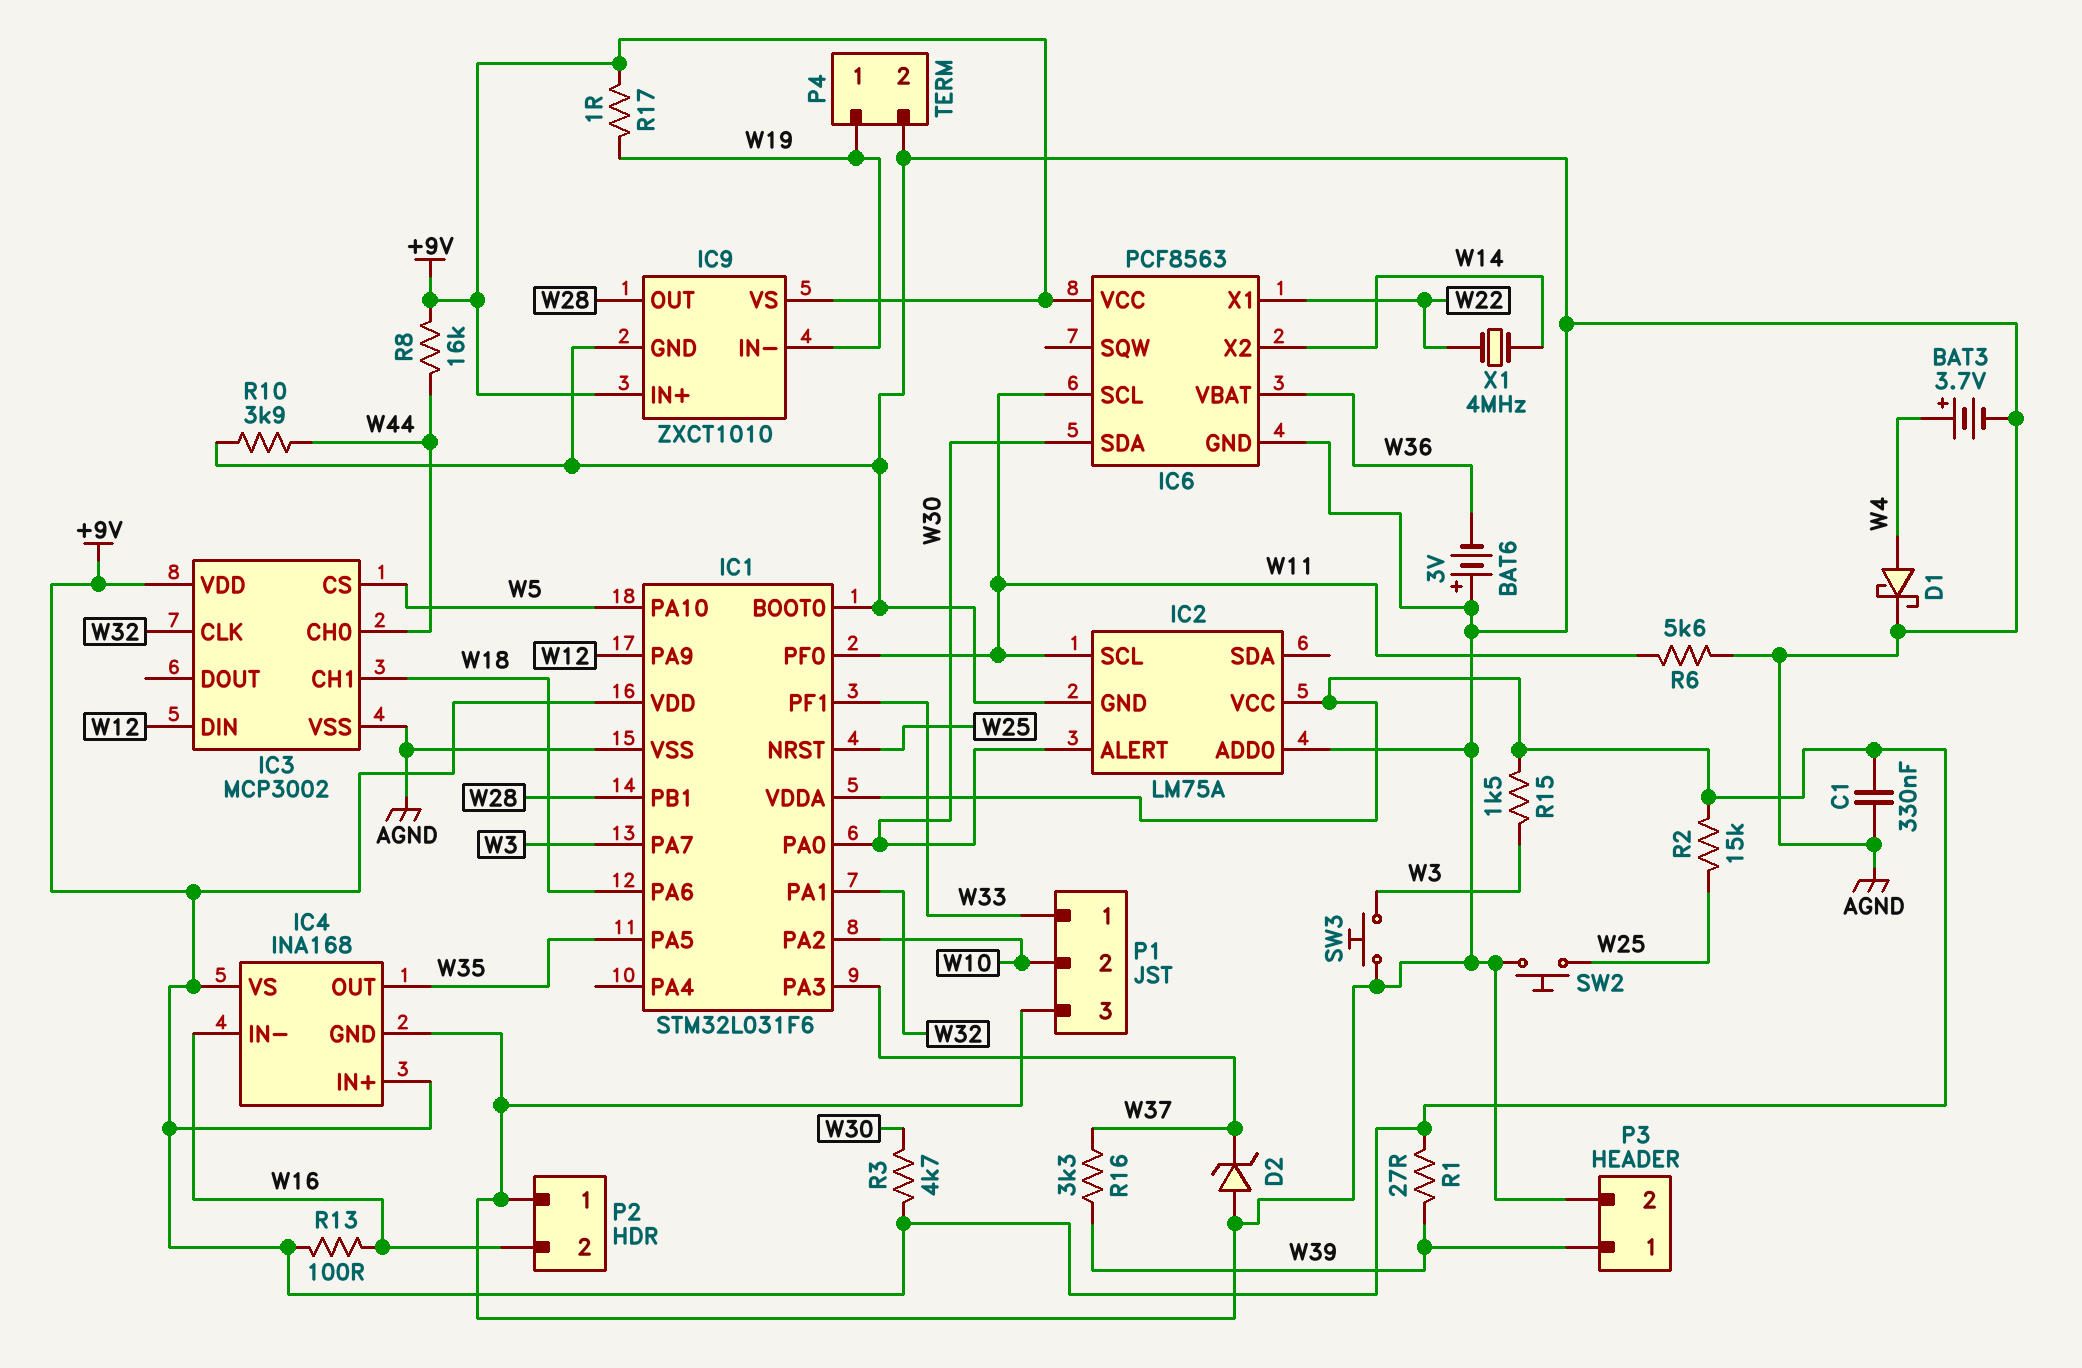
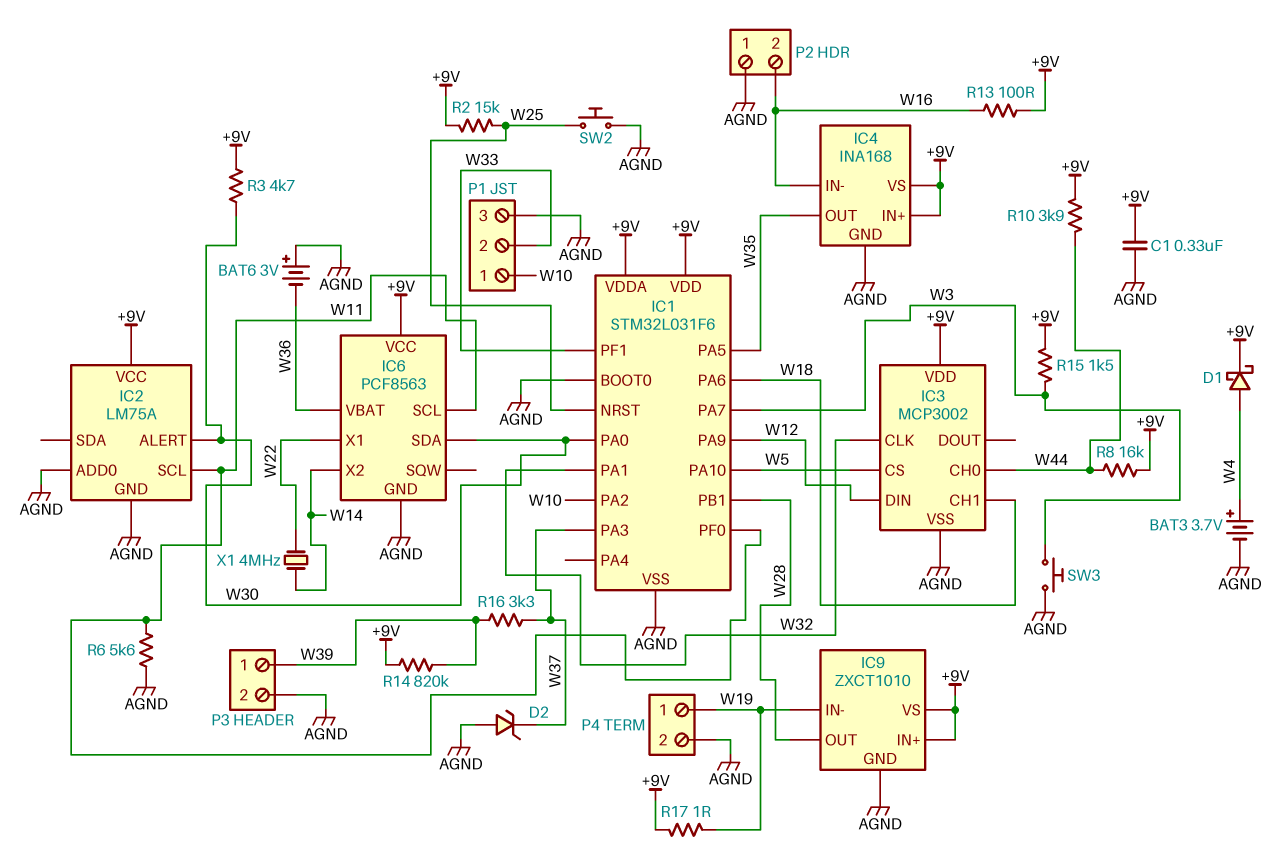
D1: schottky (A W4, K AGND) -> schottky (A W4, K +9V)
P1 pin 1: W33 -> W10
P1 pin 2: W10 -> W33
R1: 27 (+9V, W39) -> none
R10: 3.9k (AGND, W44) -> 3.9k (+9V, W44)
R14: none -> 820k (+9V, W39)

